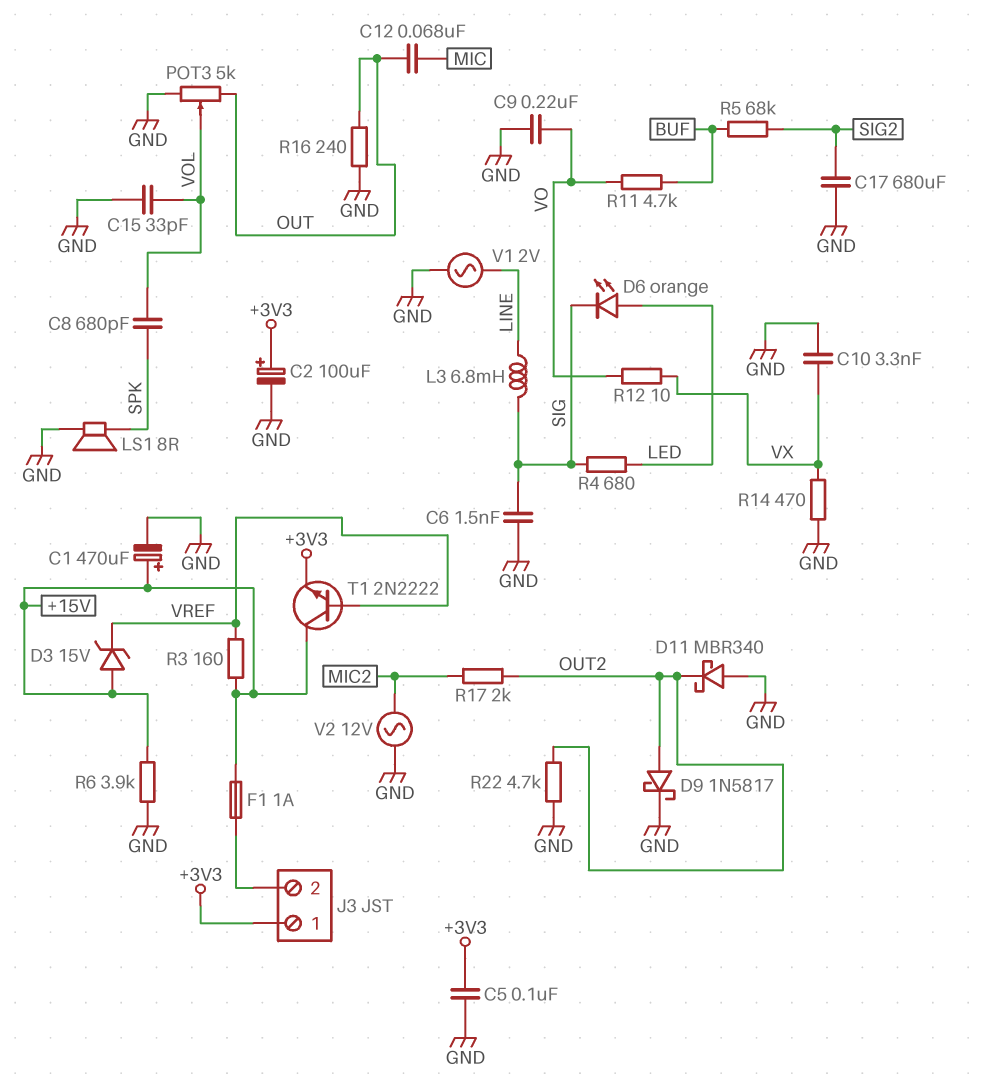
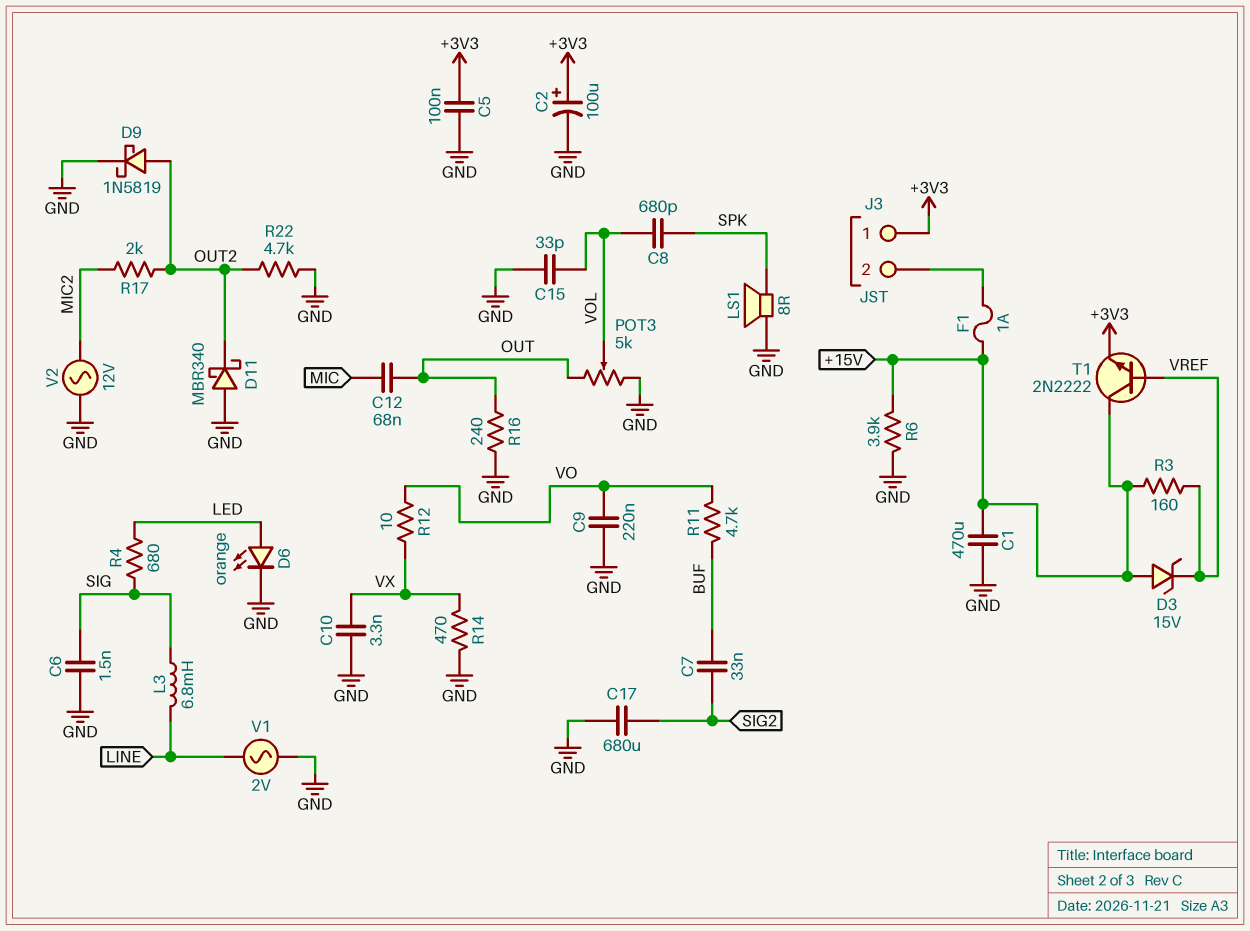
C1: 470uF (plus +15V, minus GND) -> 470uF (+15V, GND)
C7: none -> 33nF (BUF, SIG2)
D6: LED orange (A LED, K SIG) -> LED orange (A LED, K GND)
D9: schottky 1N5817 (A OUT2, K GND) -> schottky 1N5819 (A OUT2, K GND)
R5: 68k (BUF, SIG2) -> none

